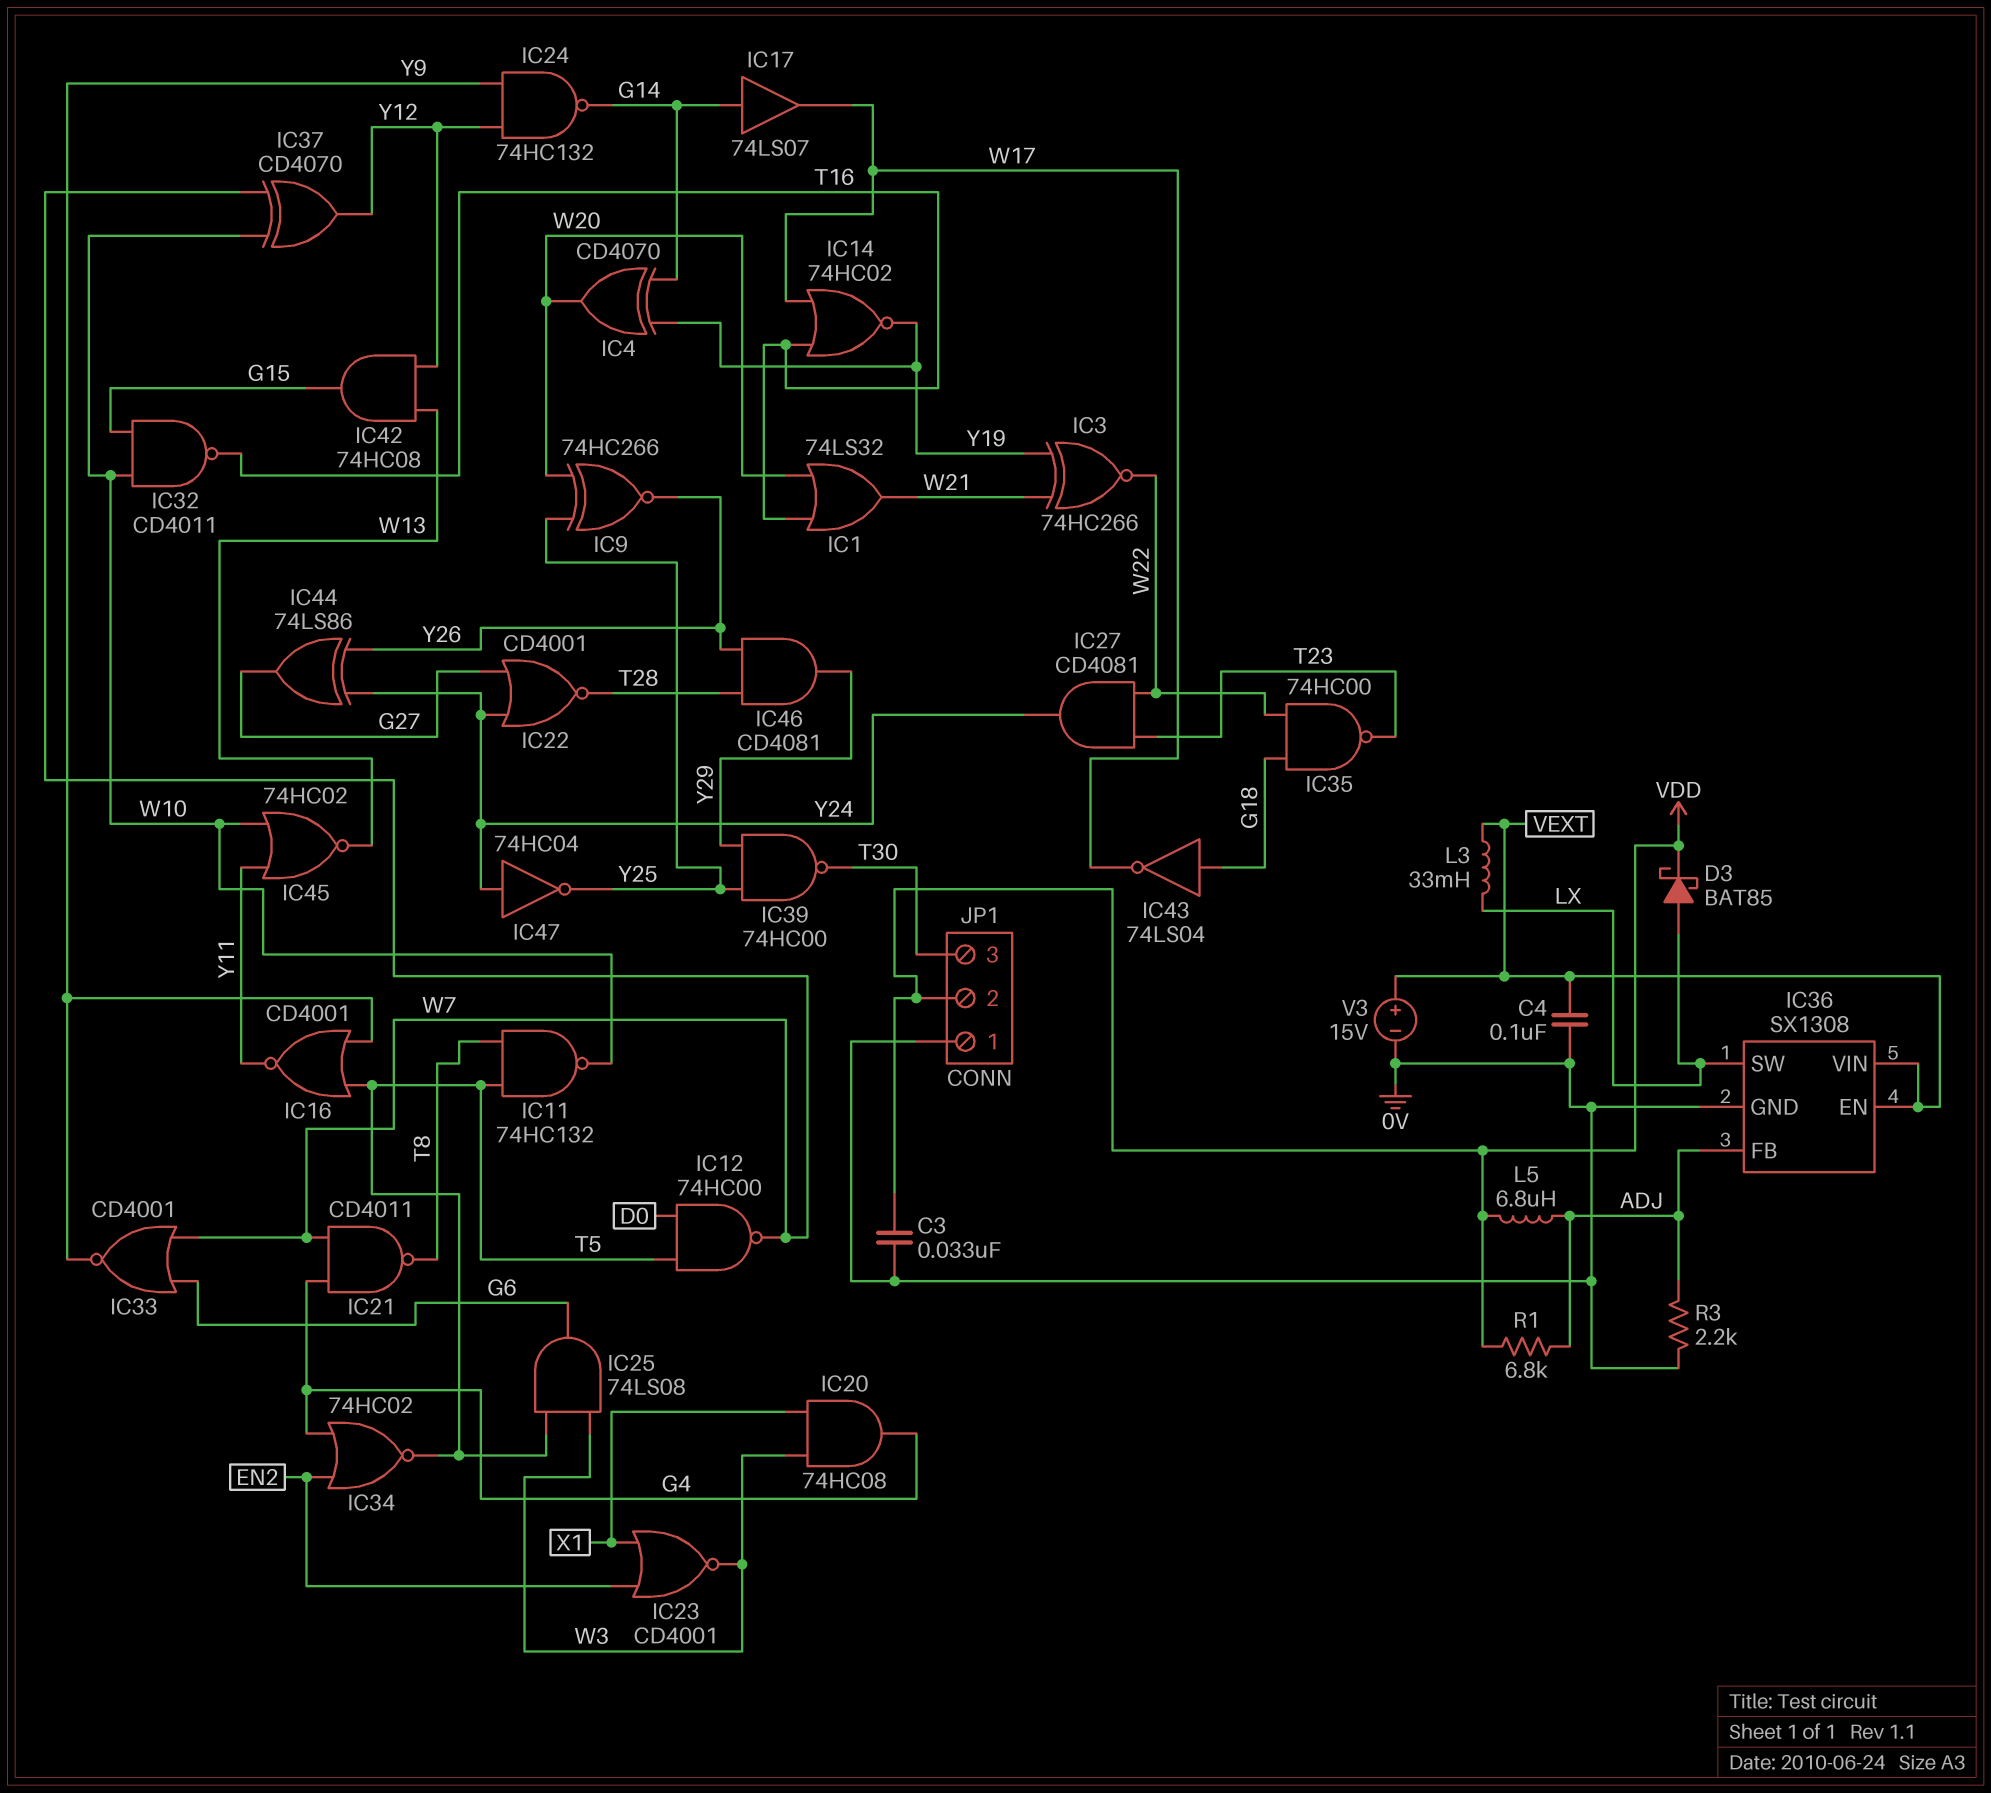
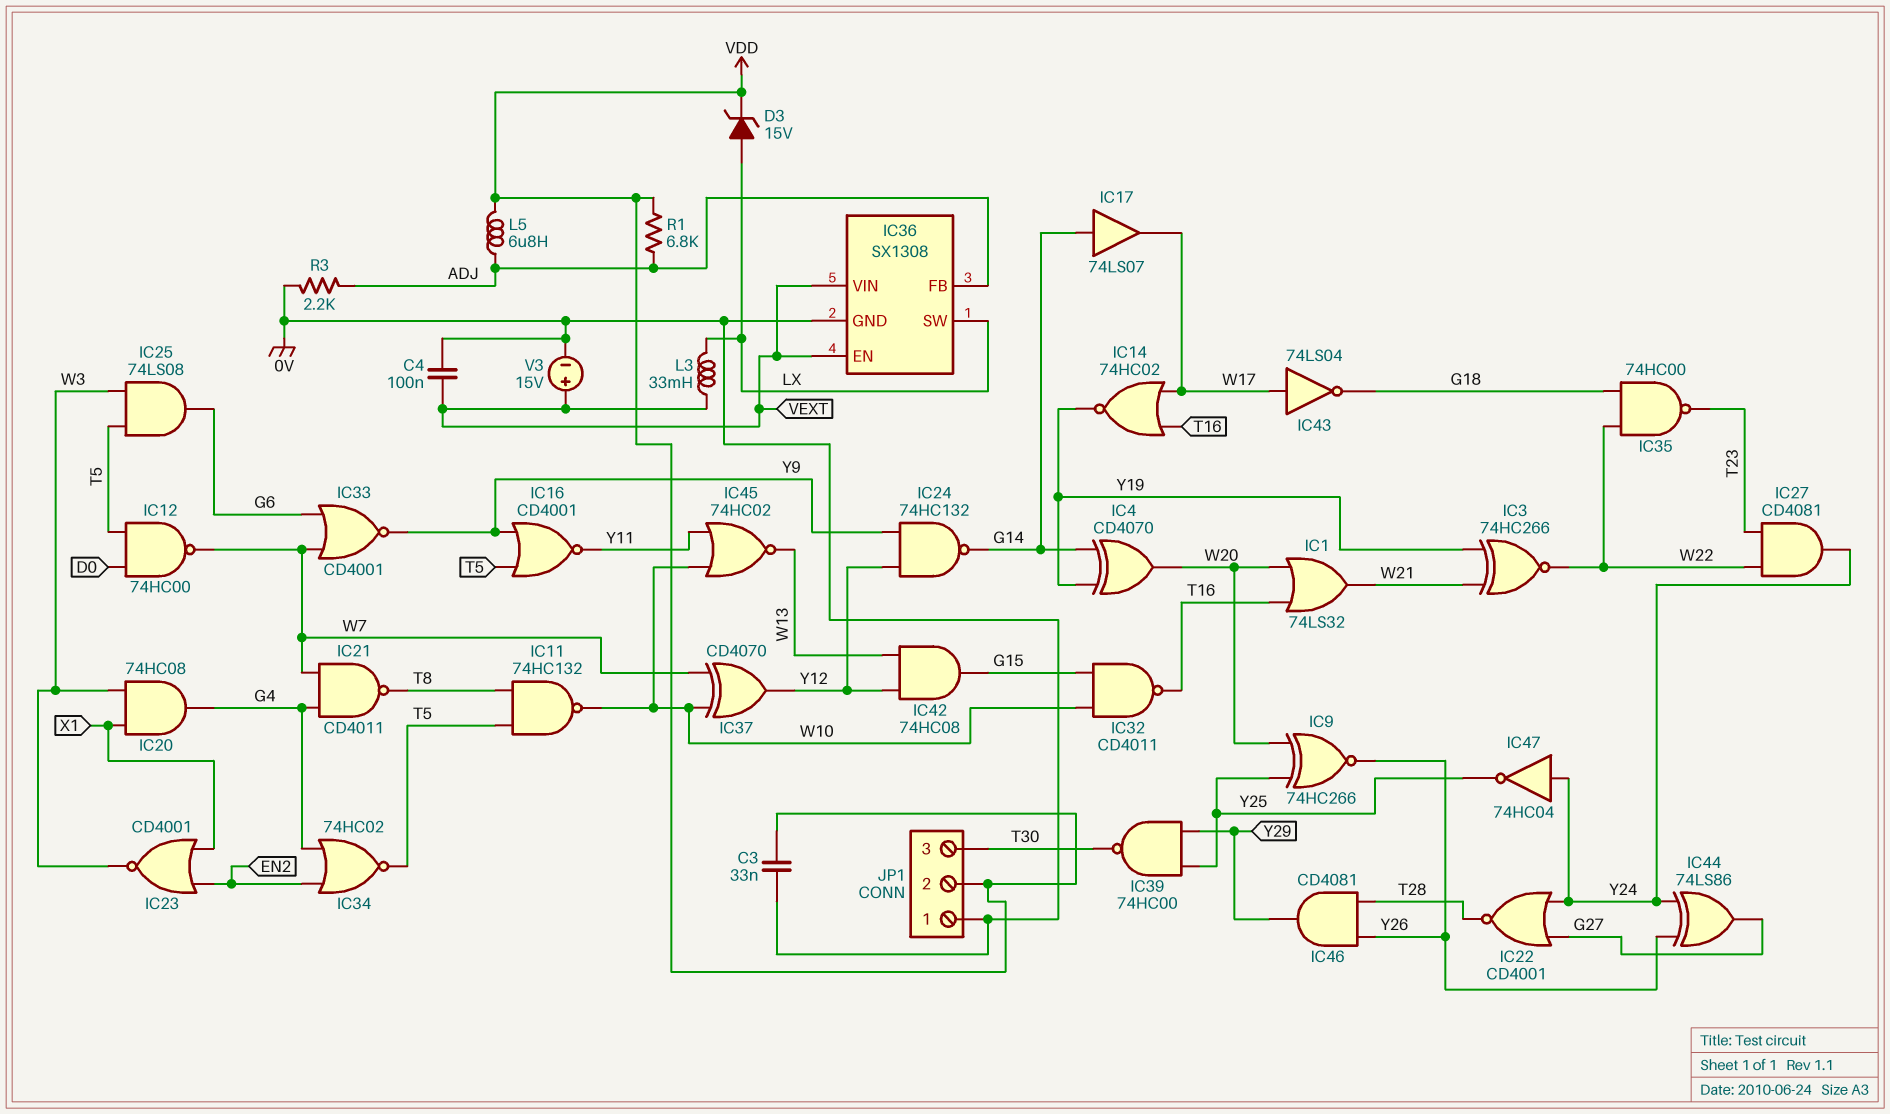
D3: schottky BAT85 (A LX, K VDD) -> zener 15V (A LX, K VDD)
IC43: NOT 74LS04 (in G18, out W17) -> NOT 74LS04 (in W17, out G18)

